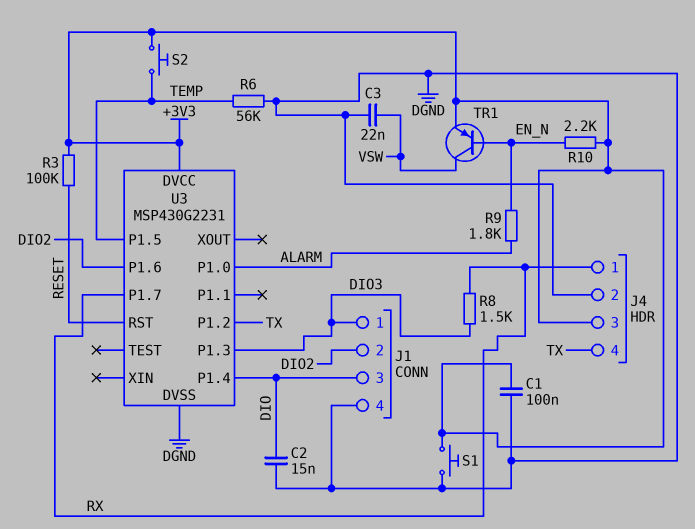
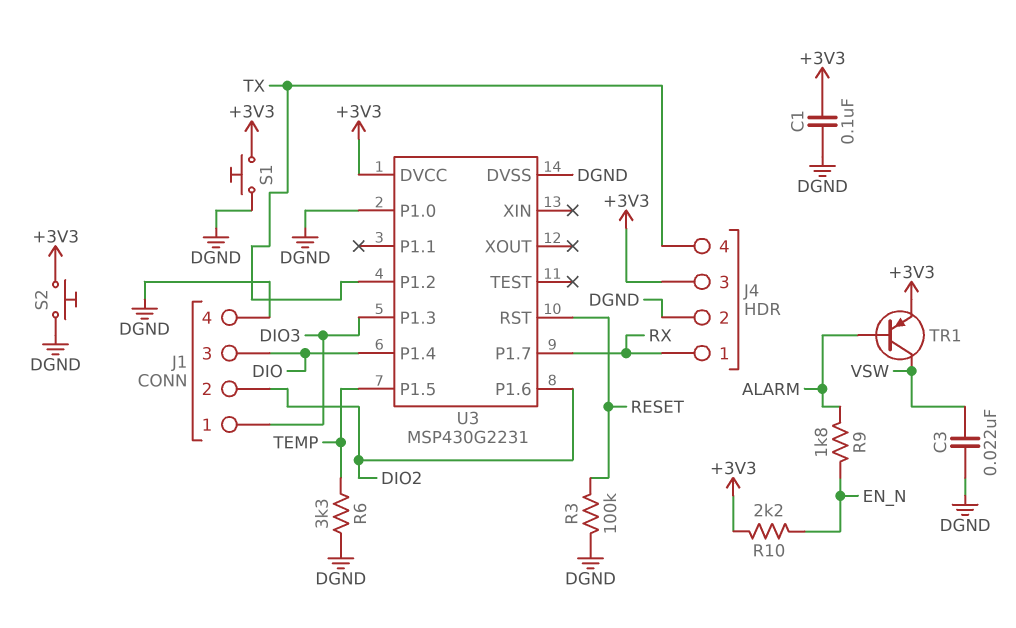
C2: 15nF (DGND, DIO) -> none
R3: 100k (+3V3, RESET) -> 100k (DGND, RESET)
R6: 56k (DGND, TEMP) -> 3.3k (DGND, TEMP)
R8: 1.5k (DIO3, RX) -> none
S2: button (+3V3, TEMP) -> button (+3V3, DGND)
TR1: PNP (B EN_N, C VSW, E +3V3) -> PNP (B ALARM, C VSW, E +3V3)
U3 pin P1.0: ALARM -> DGND

